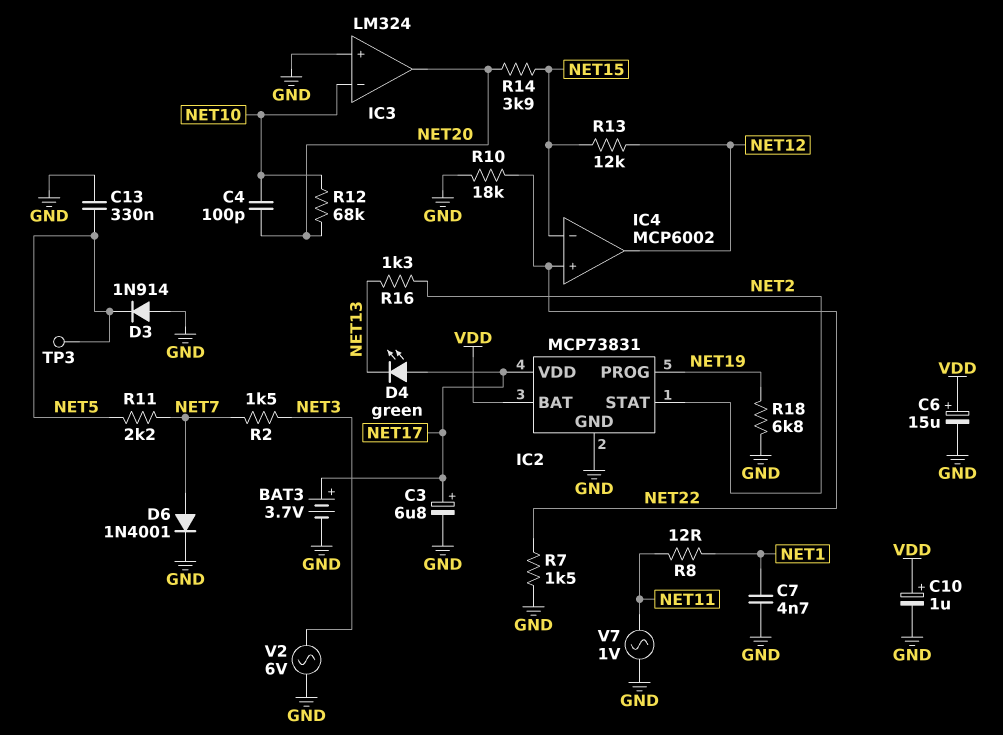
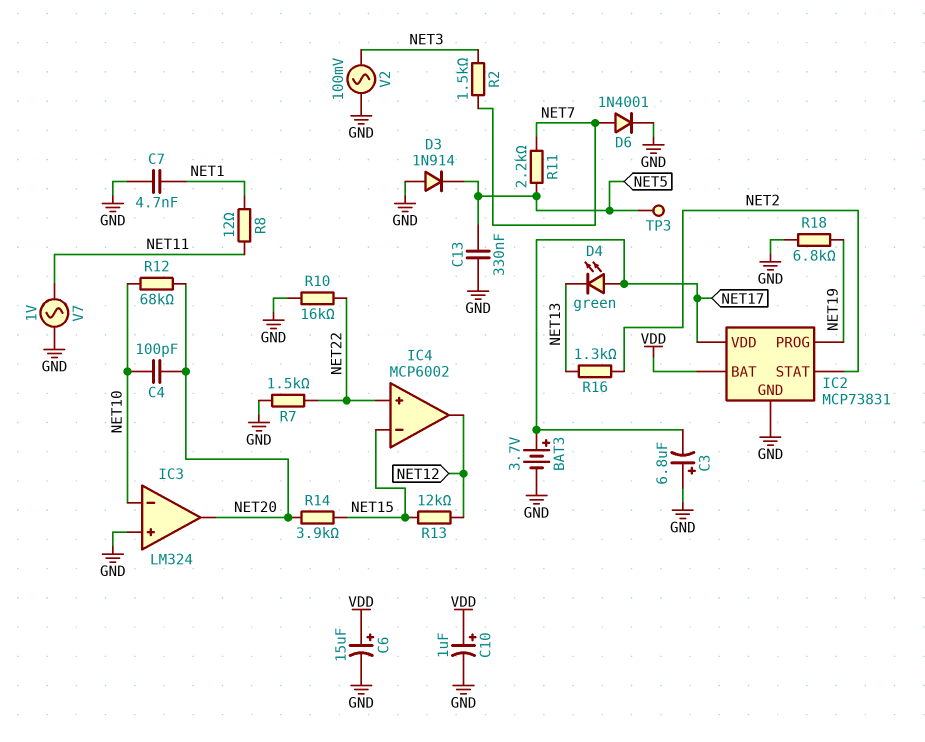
C3: 6.8uF (plus NET17, minus GND) -> 6.8uF (plus GND, minus NET17)
R10: 18k (GND, NET22) -> 16k (GND, NET22)
V2: AC 6V (GND, NET3) -> AC 100mV (GND, NET3)

